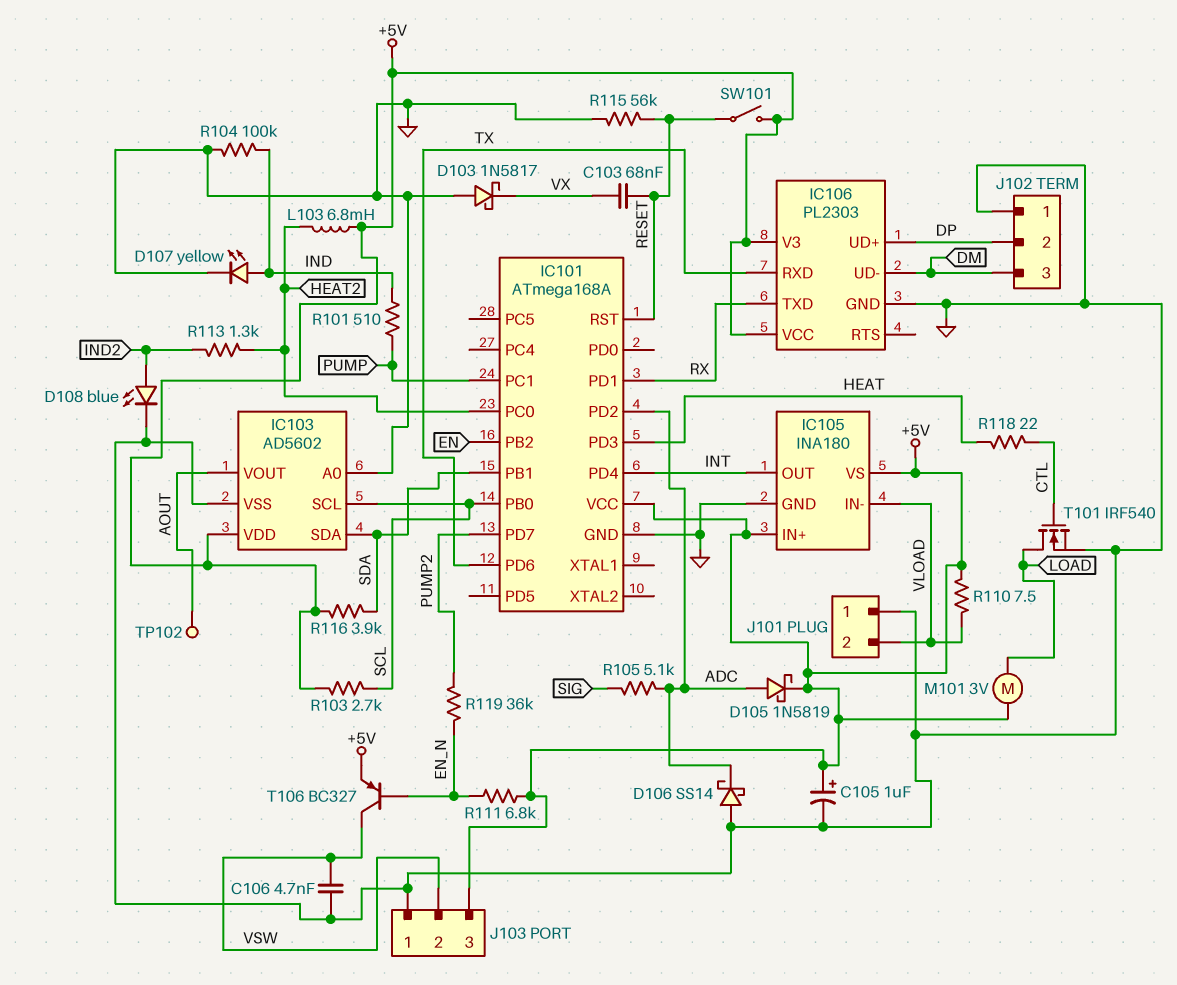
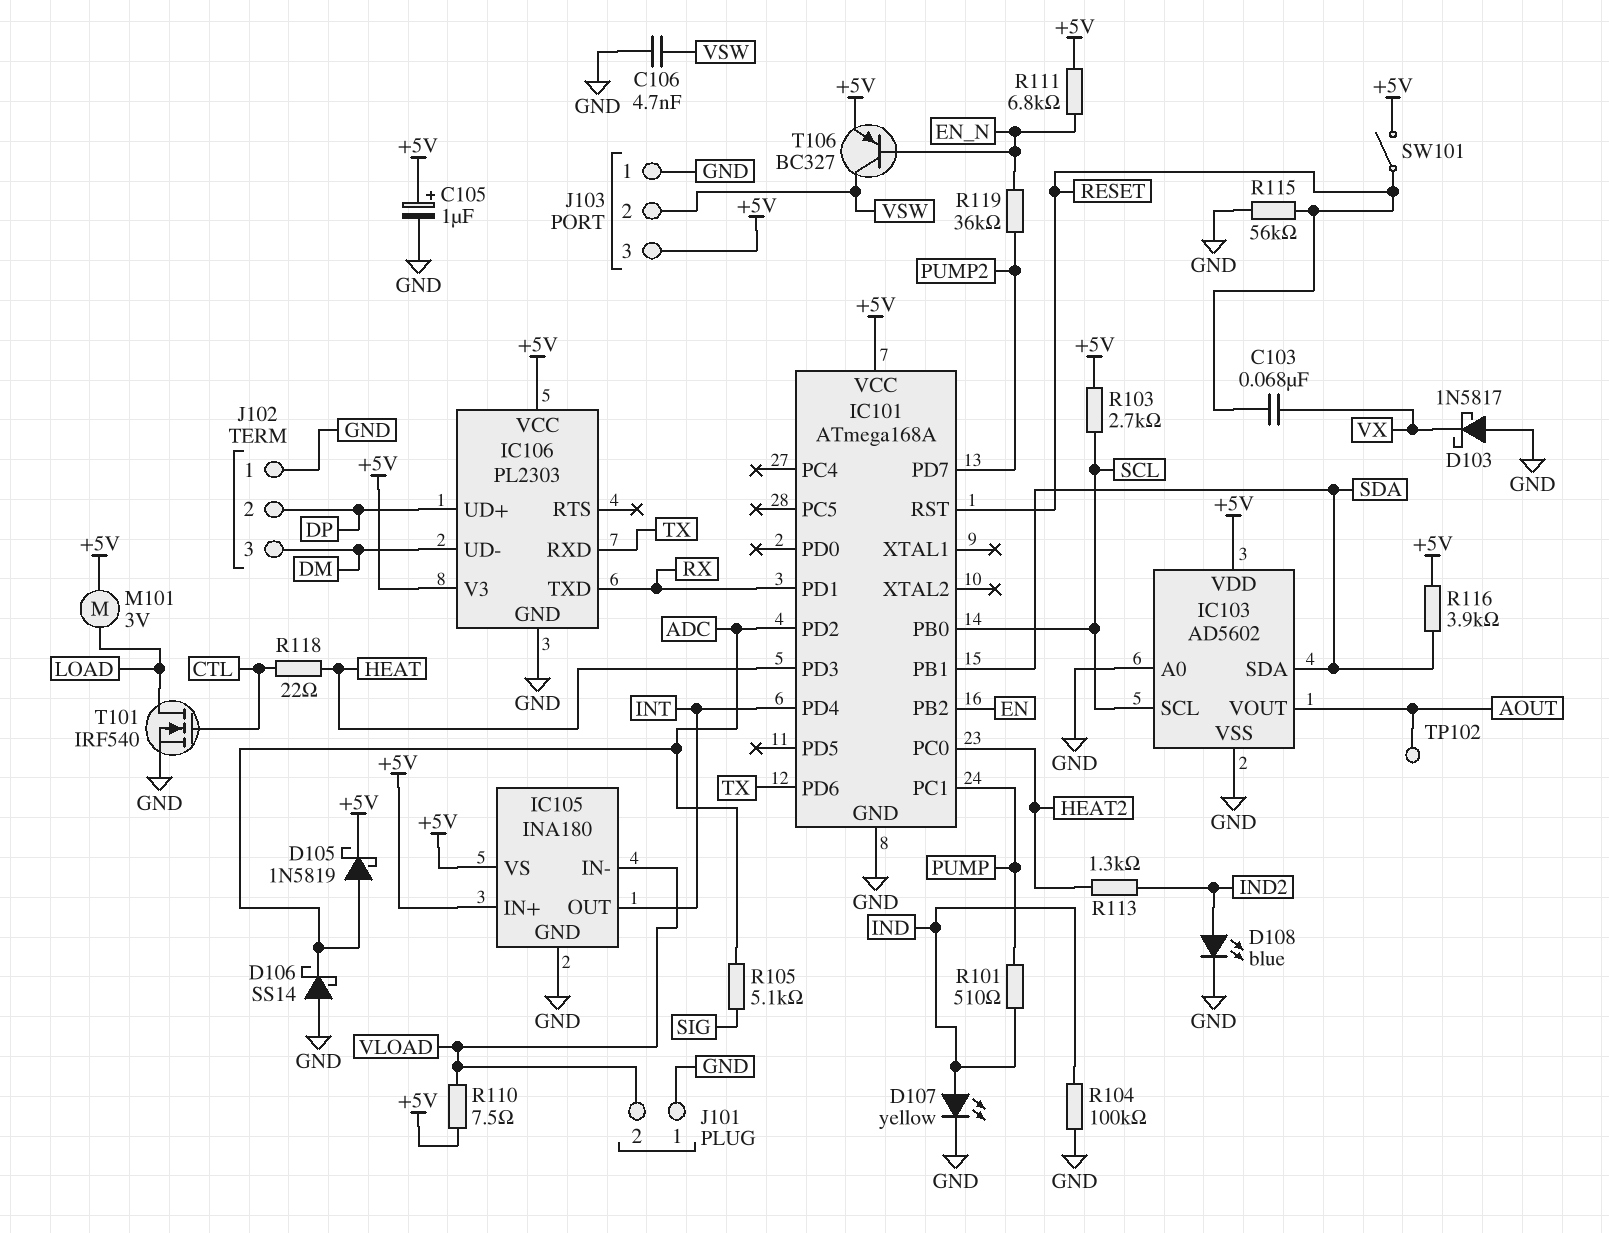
L103: 6.8mH (+5V, HEAT2) -> none

